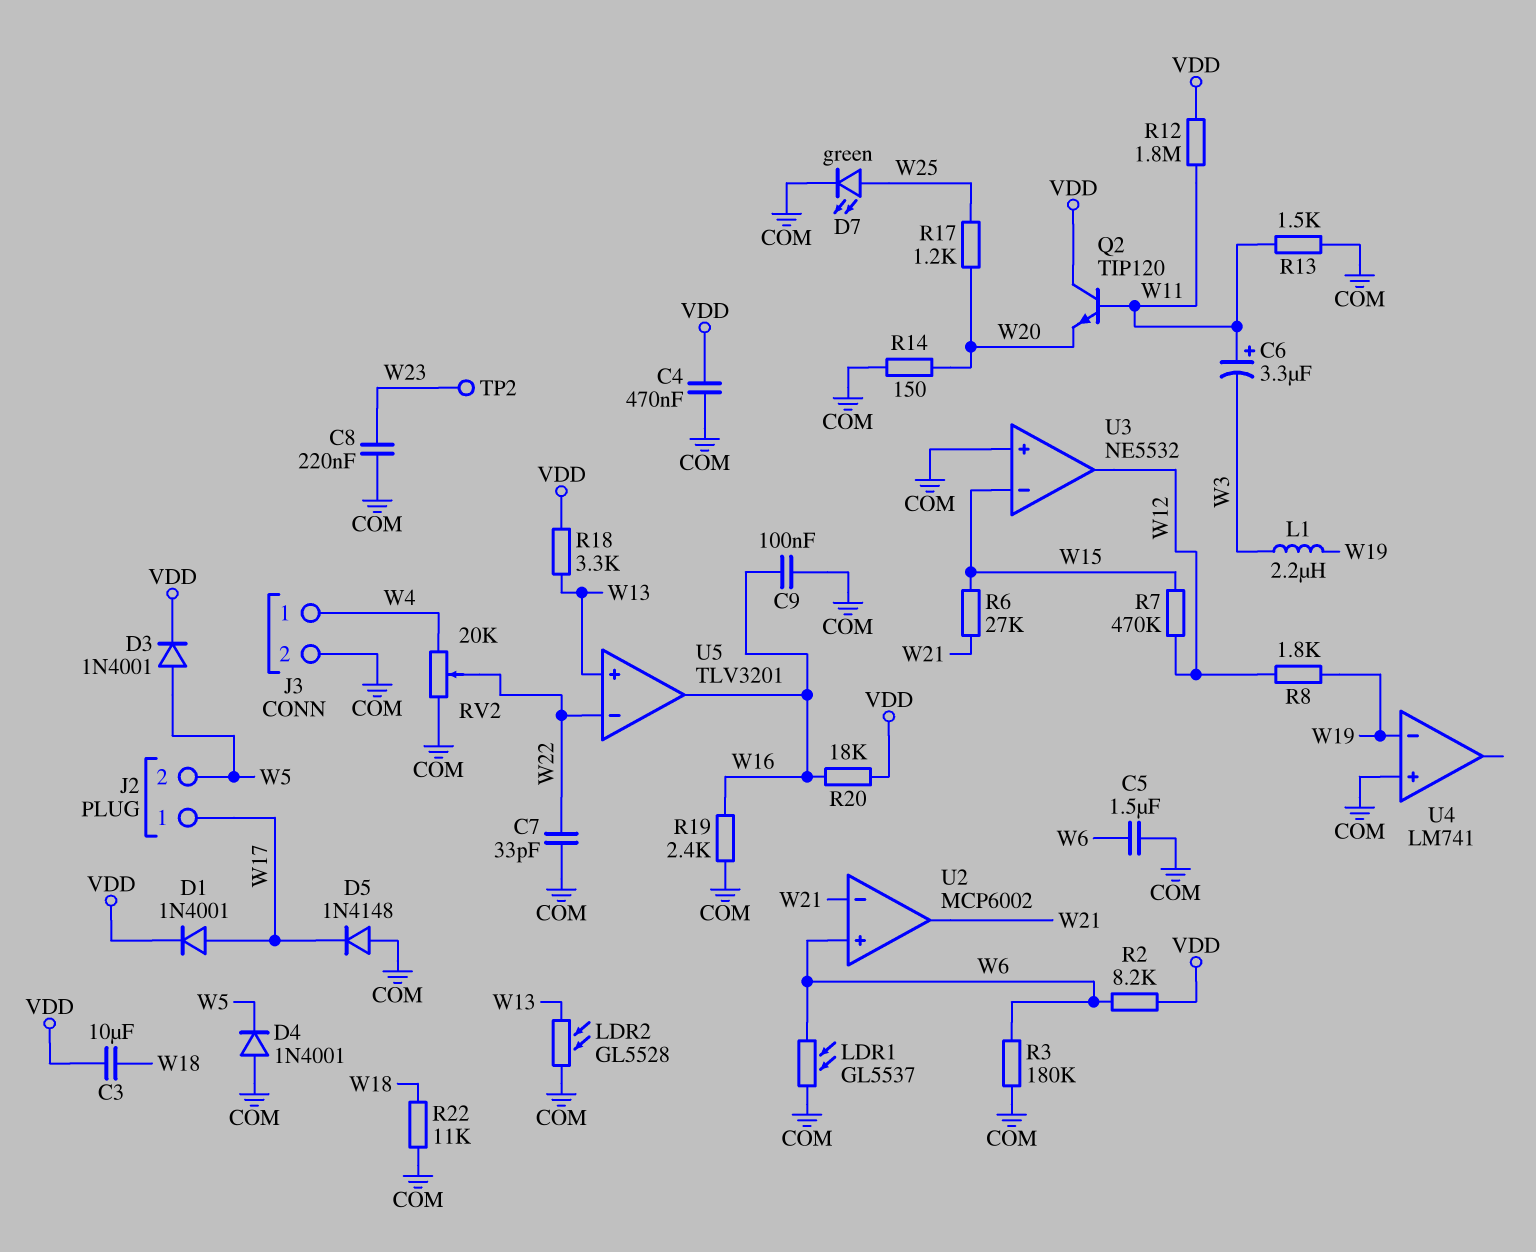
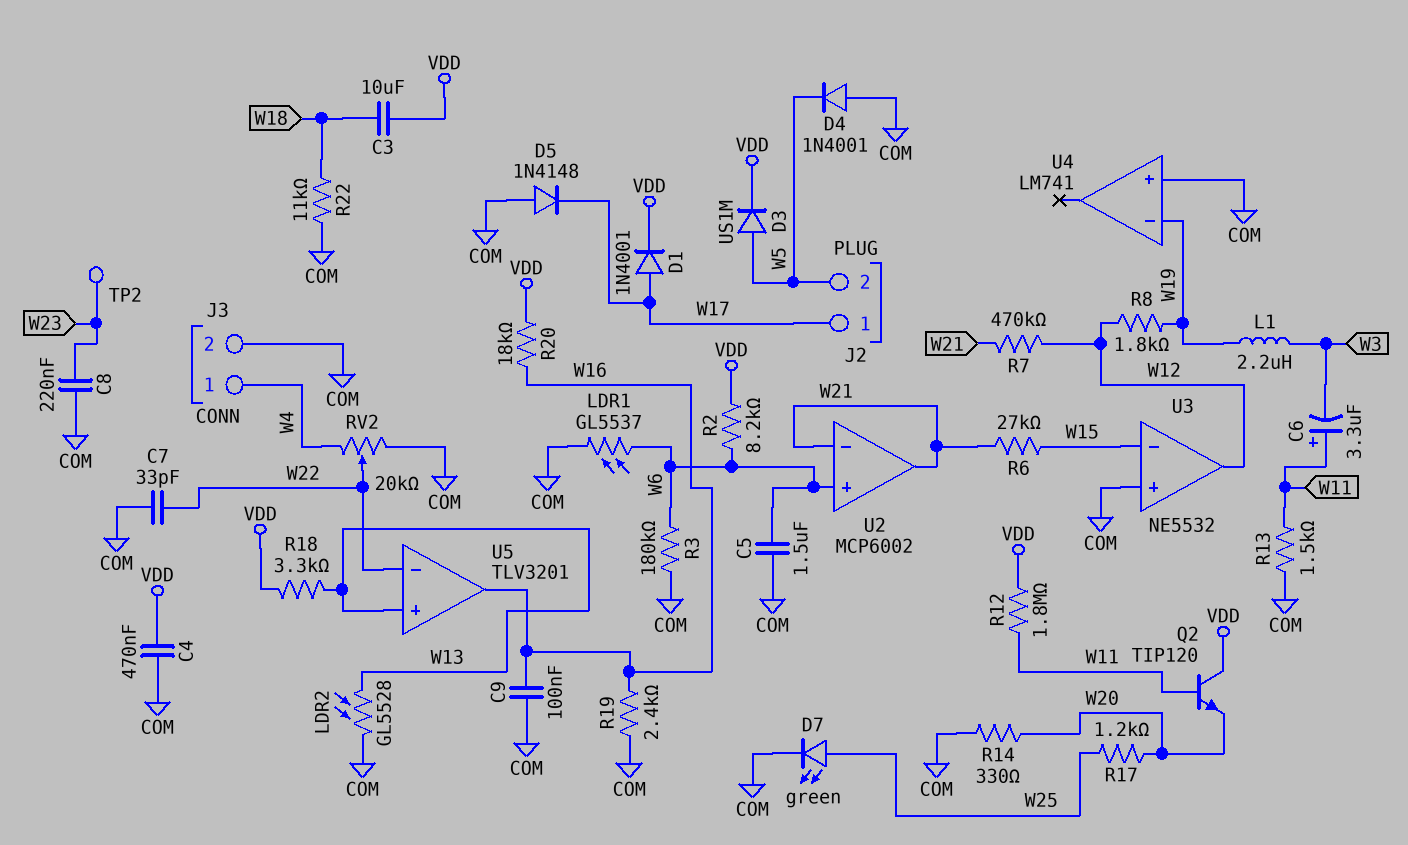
D3: diode 1N4001 (A W5, K VDD) -> diode US1M (A W5, K VDD)
R7: 470k (W12, W15) -> 470k (W12, W21)
R14: 150 (COM, W20) -> 330 (COM, W20)

